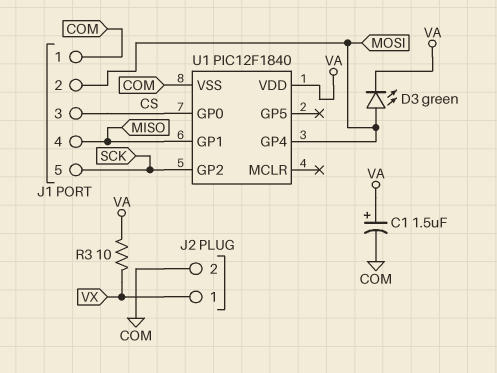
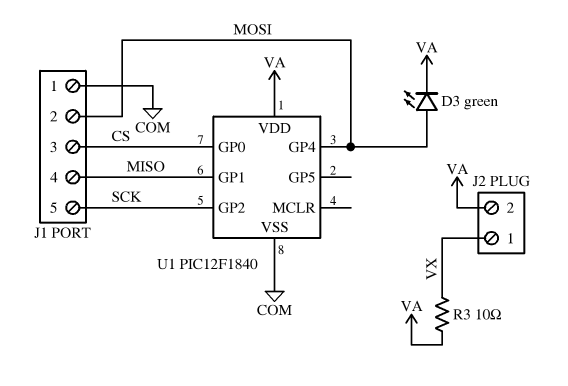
C1: 1.5uF (plus VA, minus COM) -> none
J2 pin 2: COM -> VA

